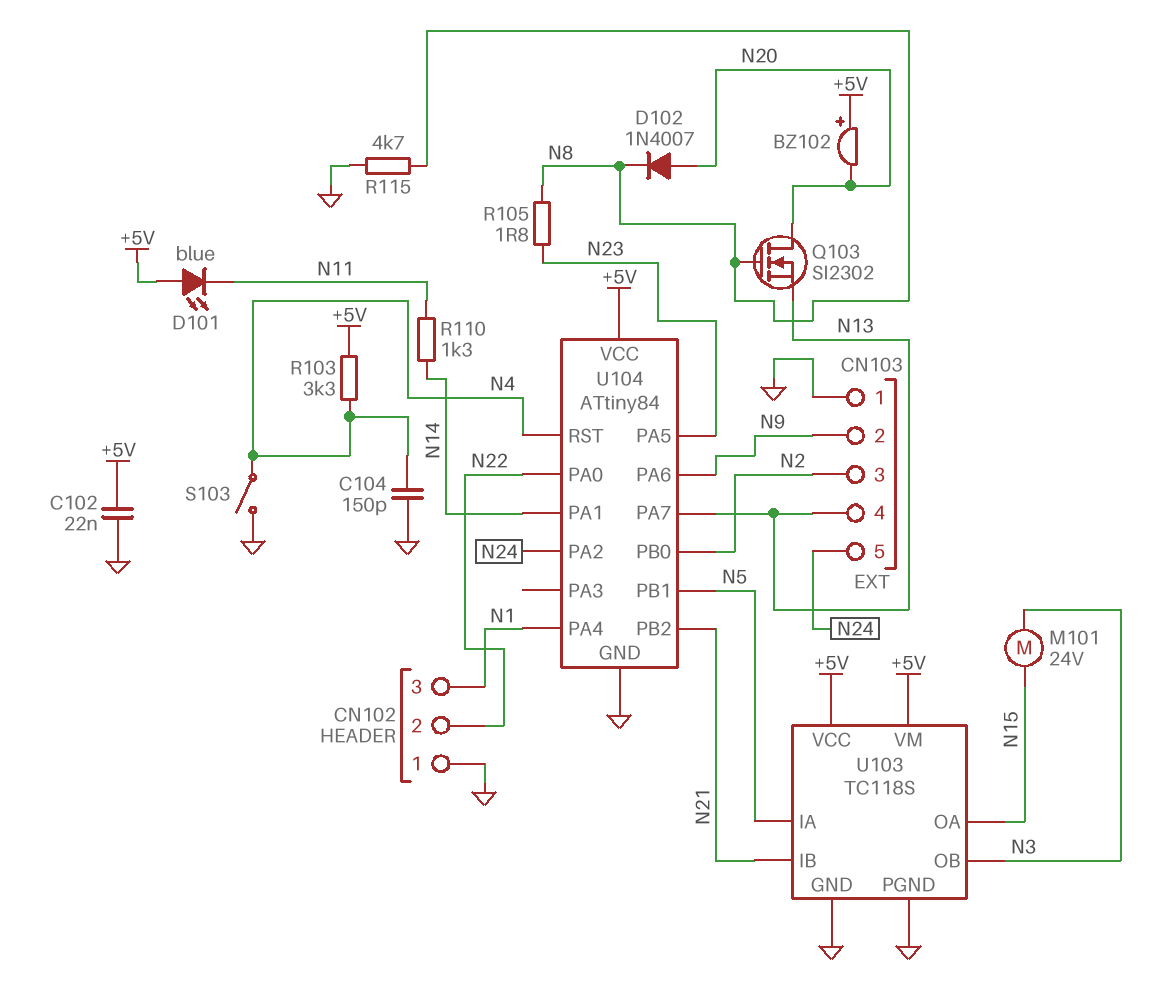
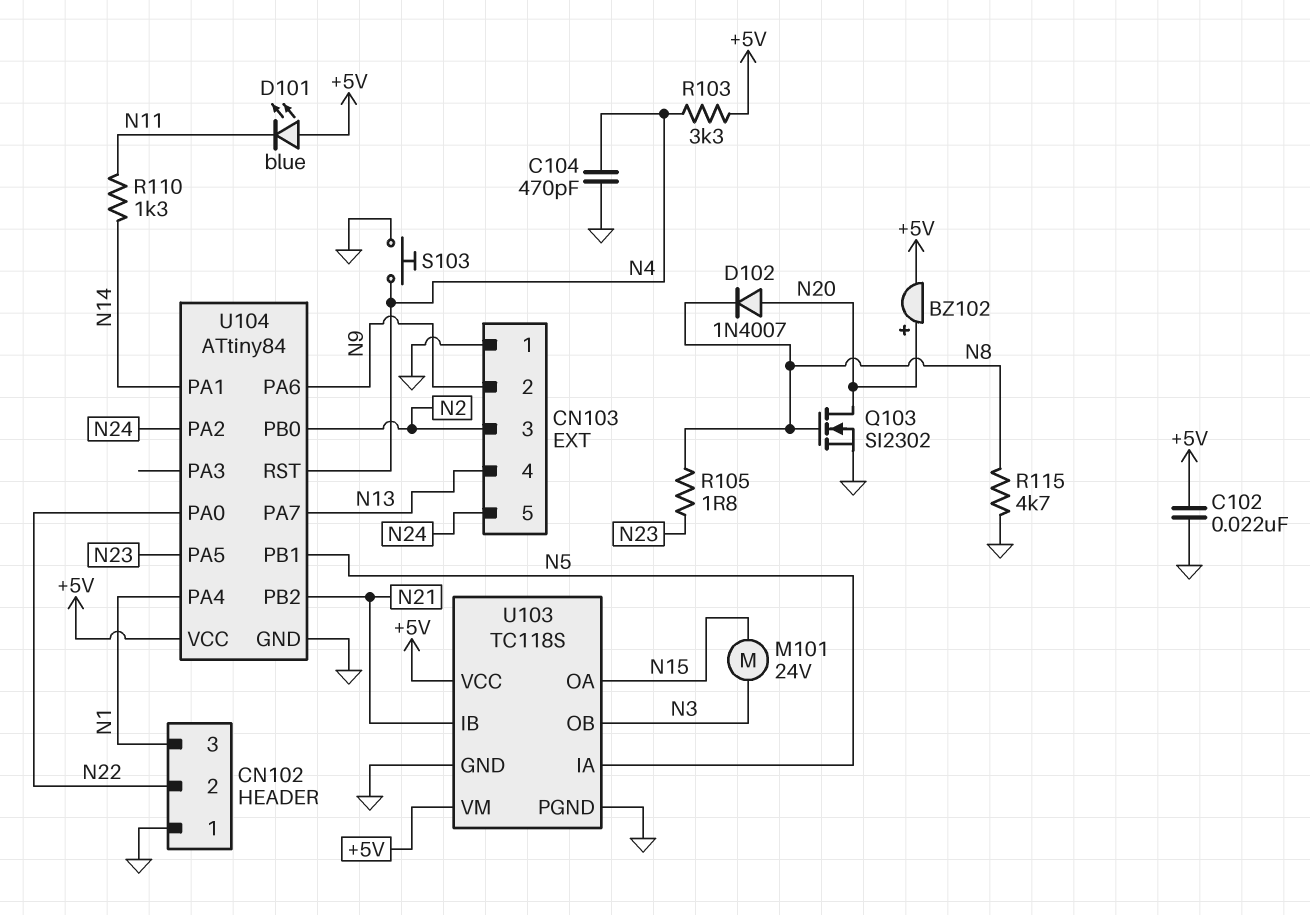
BZ102: buzzer (plus +5V, minus N20) -> buzzer (plus N20, minus +5V)
C104: 150pF (GND, N4) -> 470pF (GND, N4)
Q103: NMOS SI2302 (G N8, D N20, S N13) -> NMOS SI2302 (G N8, D N20, S GND)
S103: switch (GND, N4) -> button (GND, N4)

